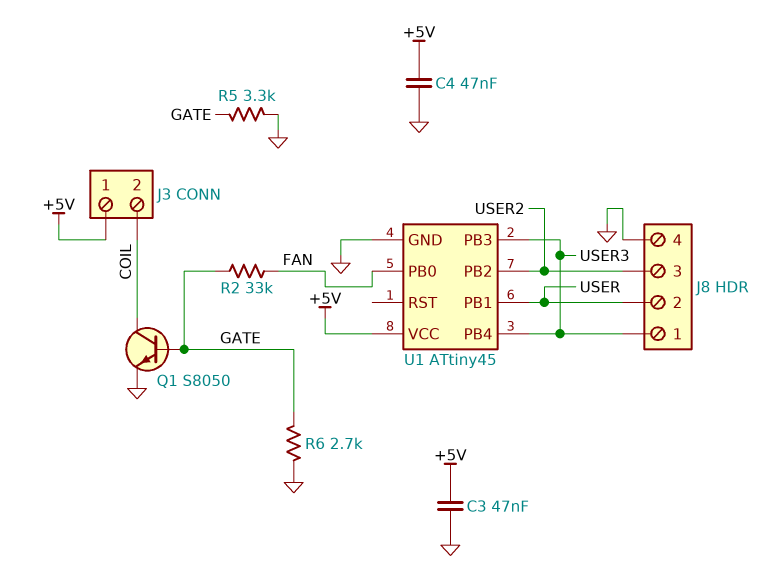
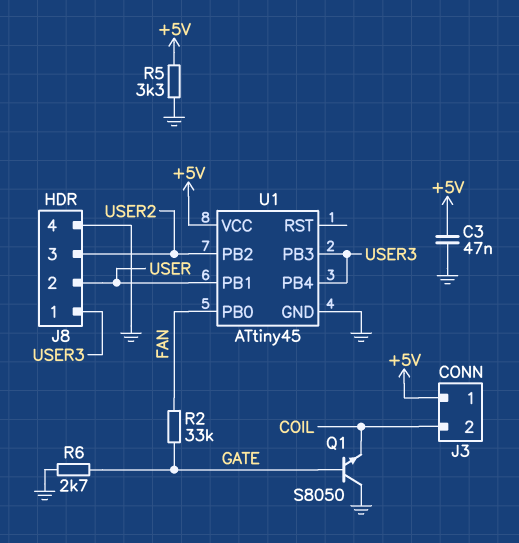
C4: 47nF (+5V, GND) -> none
Q1: NPN S8050 (B GATE, C COIL, E GND) -> NPN S8050 (B GATE, C GND, E COIL)
R5: 3.3k (GATE, GND) -> 3.3k (+5V, GND)

